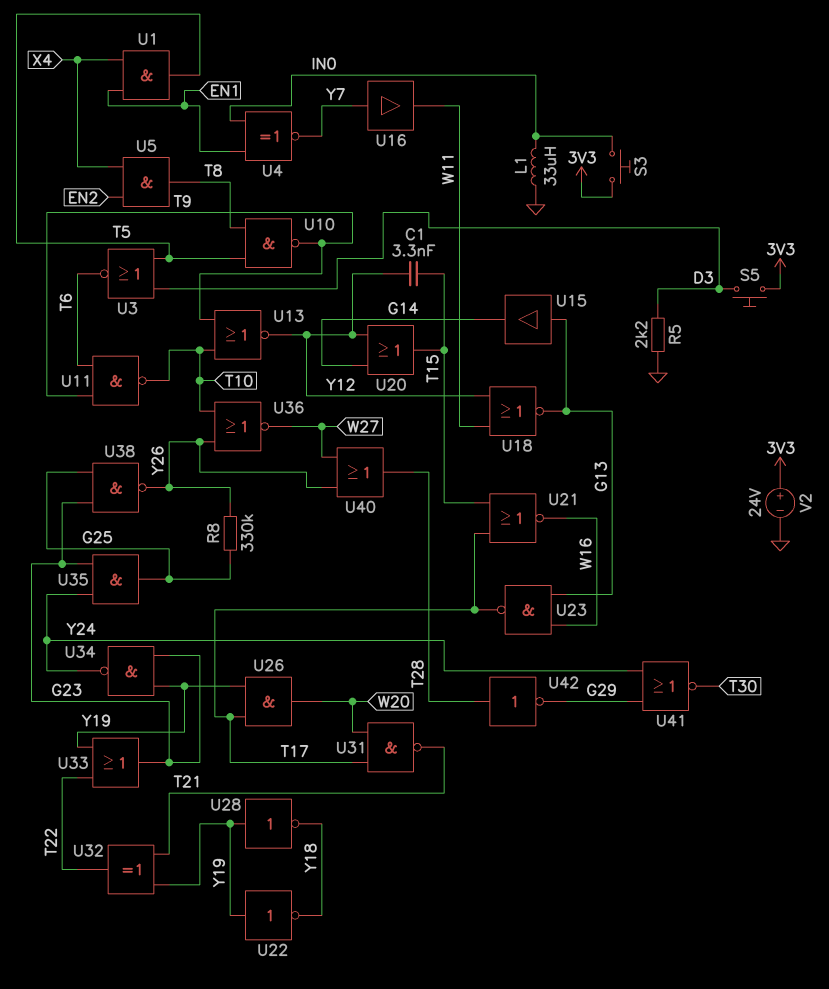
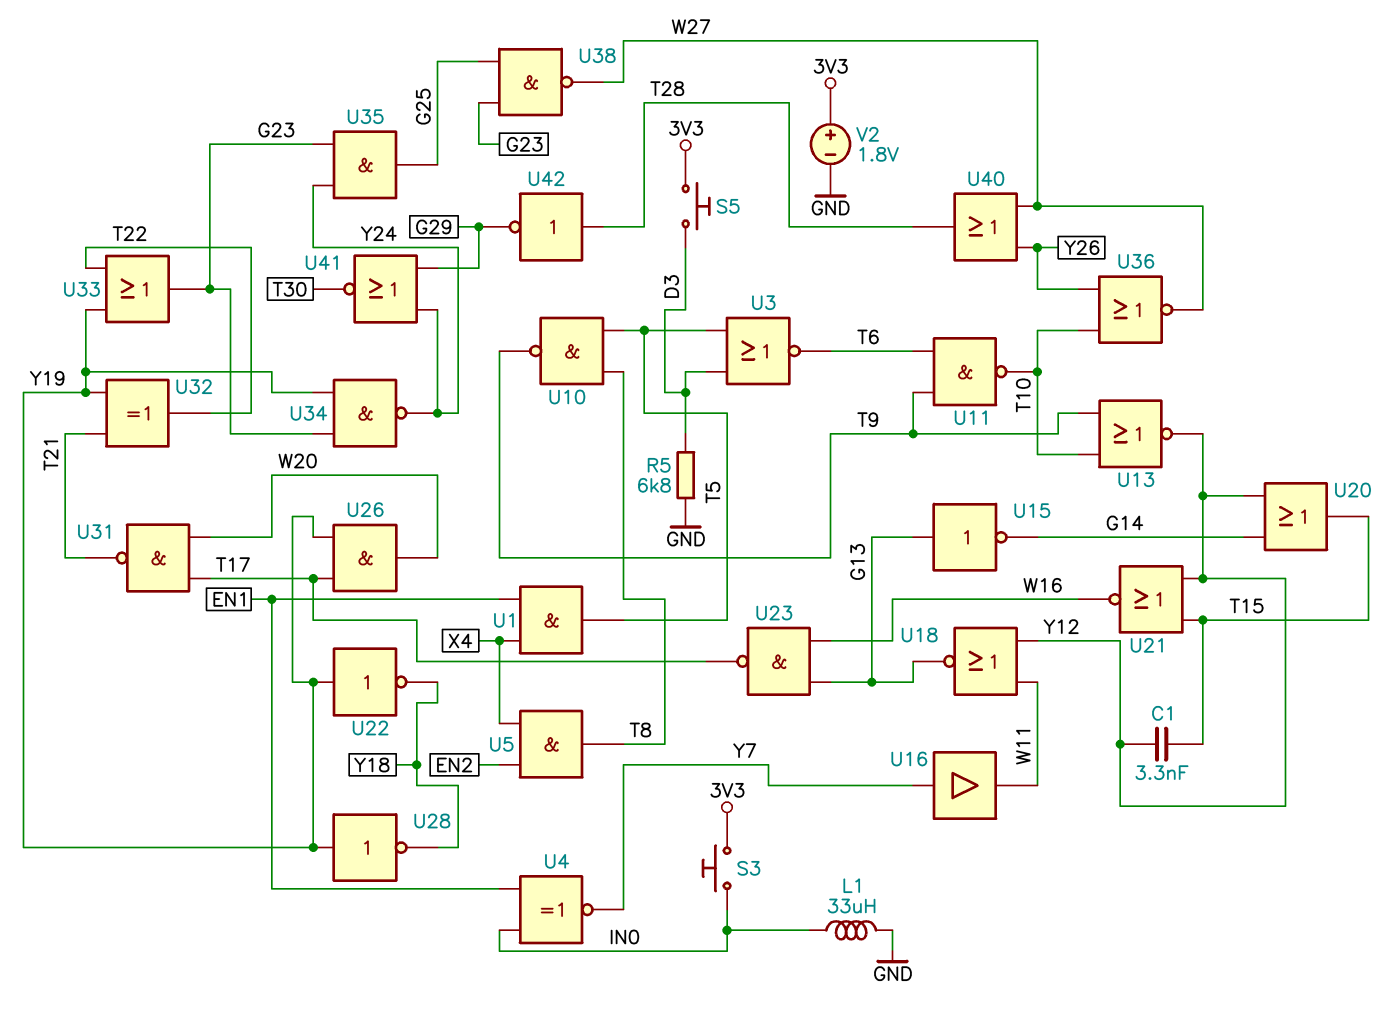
R5: 2.2k (D3, GND) -> 6.8k (D3, GND)
R8: 330k (G25, Y26) -> none
U15: buffer (in G13, out G14) -> NOT (in G13, out G14)
U21: NOR (in T15, in T17, out W16) -> NOR (in T15, in Y12, out W16)
U38: NAND (in G23, in G25, out Y26) -> NAND (in G23, in G25, out W27)
V2: 24V (plus 3V3, minus GND) -> 1.8V (plus 3V3, minus GND)

